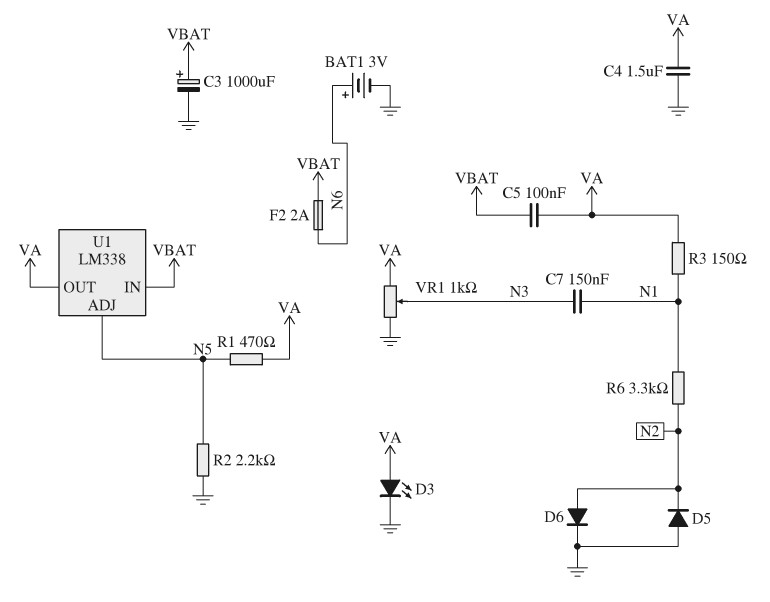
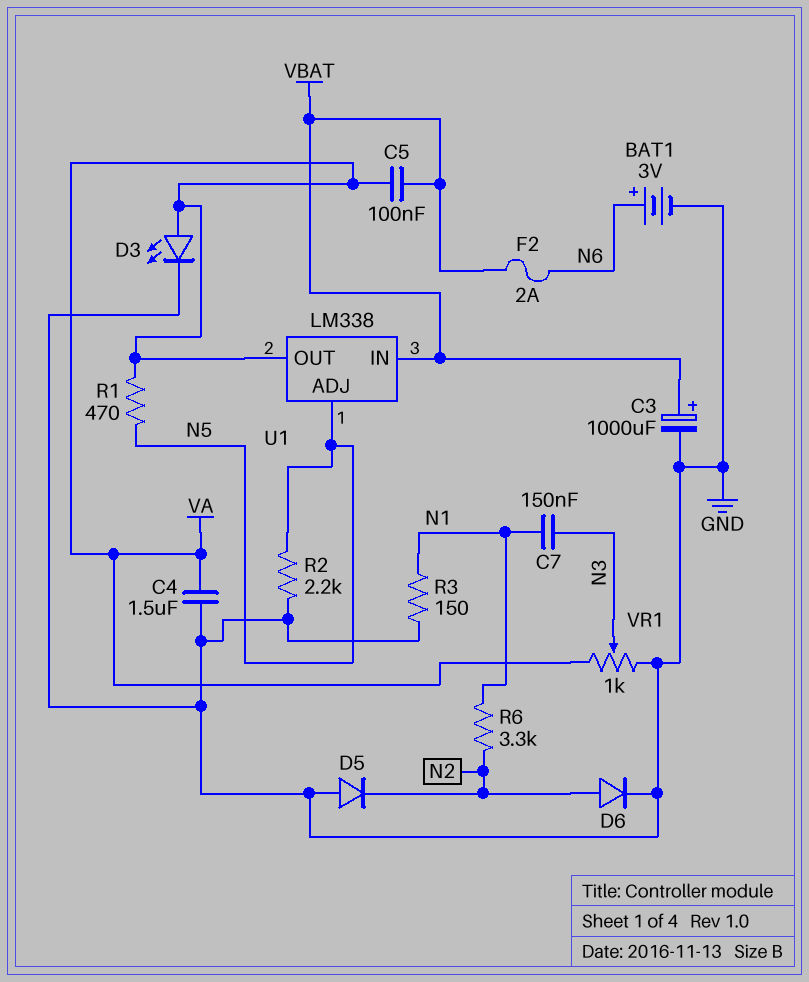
R3: 150 (N1, VA) -> 150 (GND, N1)

